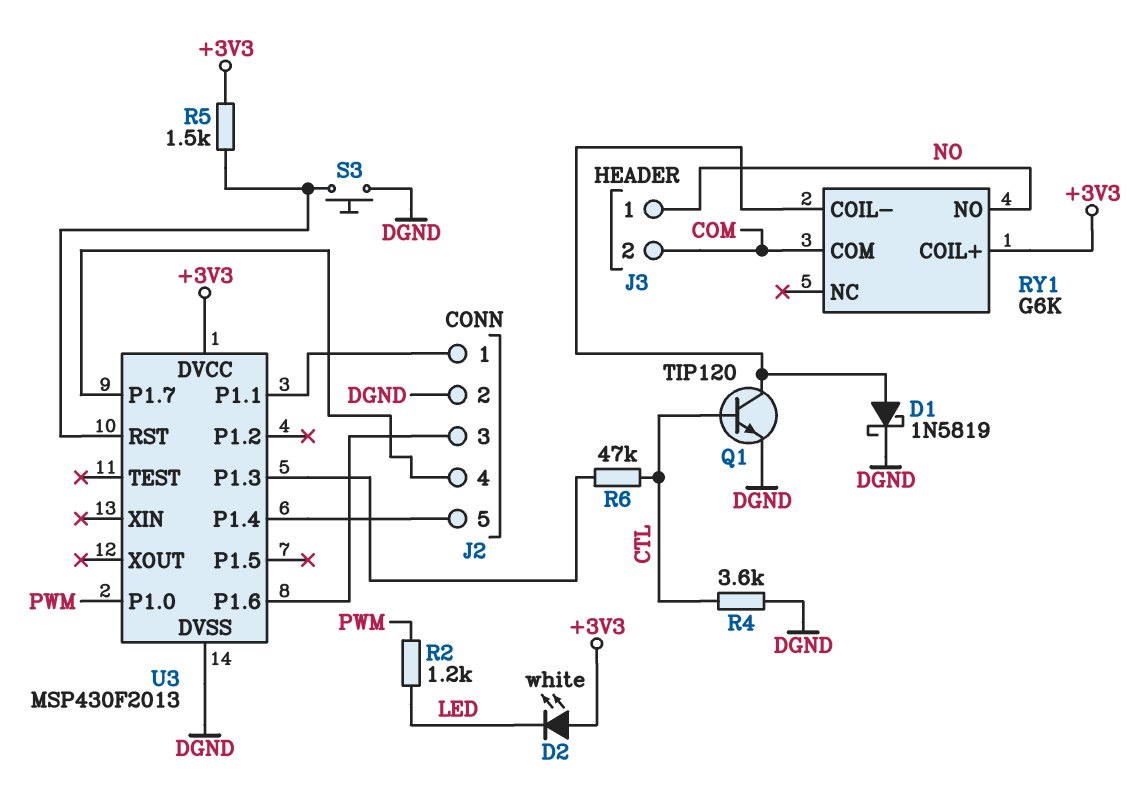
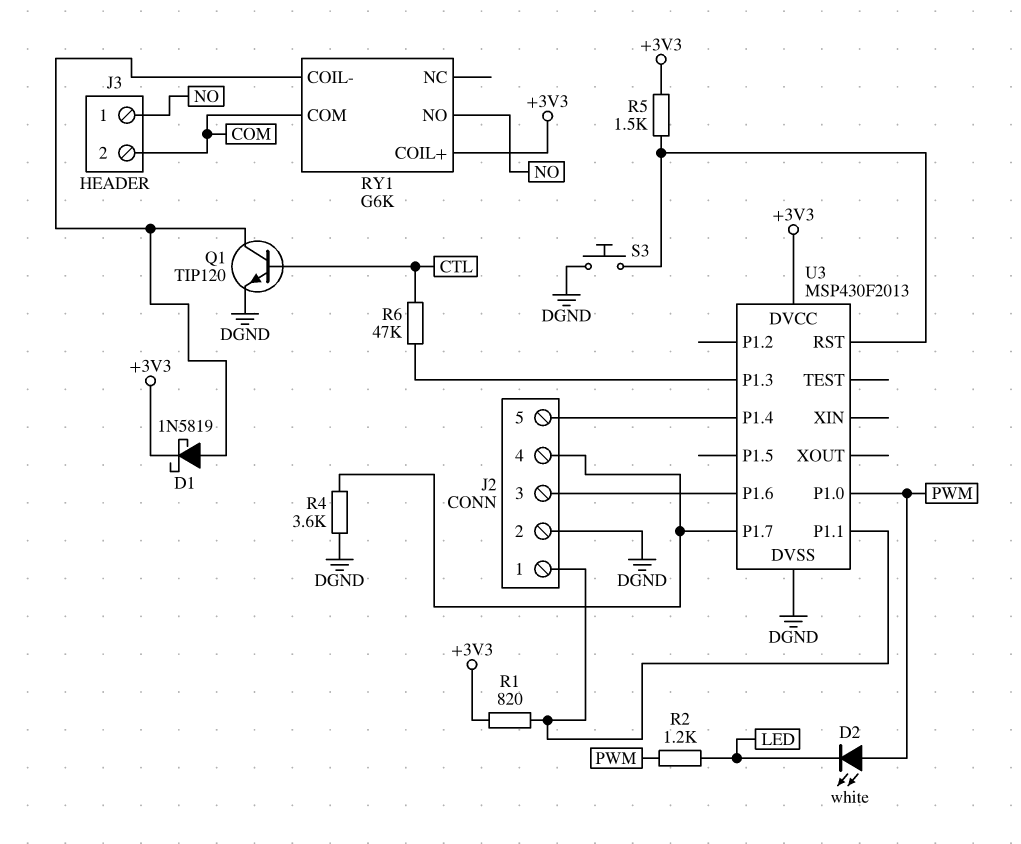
D1: schottky 1N5819 (A RY1/COIL-, K DGND) -> schottky 1N5819 (A RY1/COIL-, K +3V3)
D2: LED white (A +3V3, K LED) -> LED white (A PWM, K LED)
R1: none -> 820 (+3V3, J2/1)
R4: 3.6k (CTL, DGND) -> 3.6k (DGND, J2/4)

